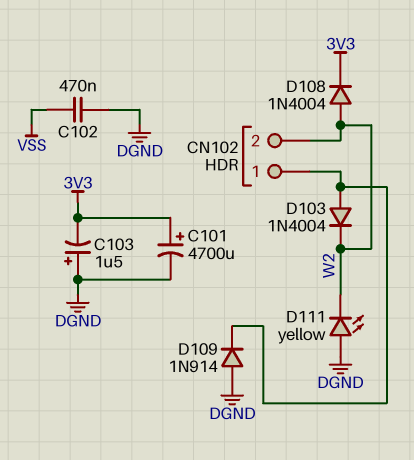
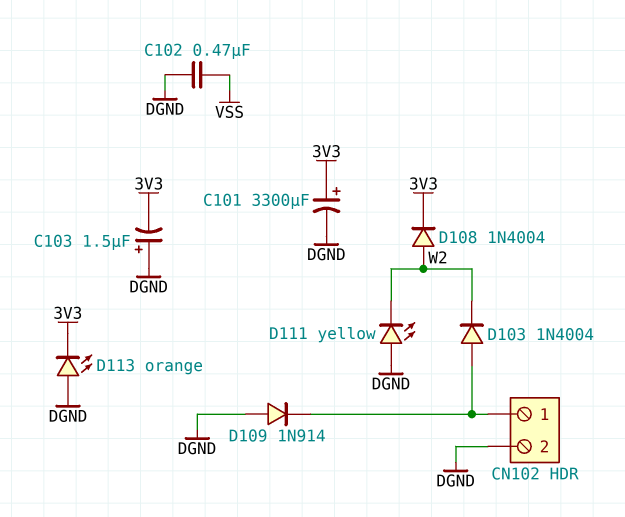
C101: 4700uF (plus 3V3, minus DGND) -> 3300uF (plus 3V3, minus DGND)
CN102 pin 2: W2 -> DGND
D113: none -> LED orange (A DGND, K 3V3)

